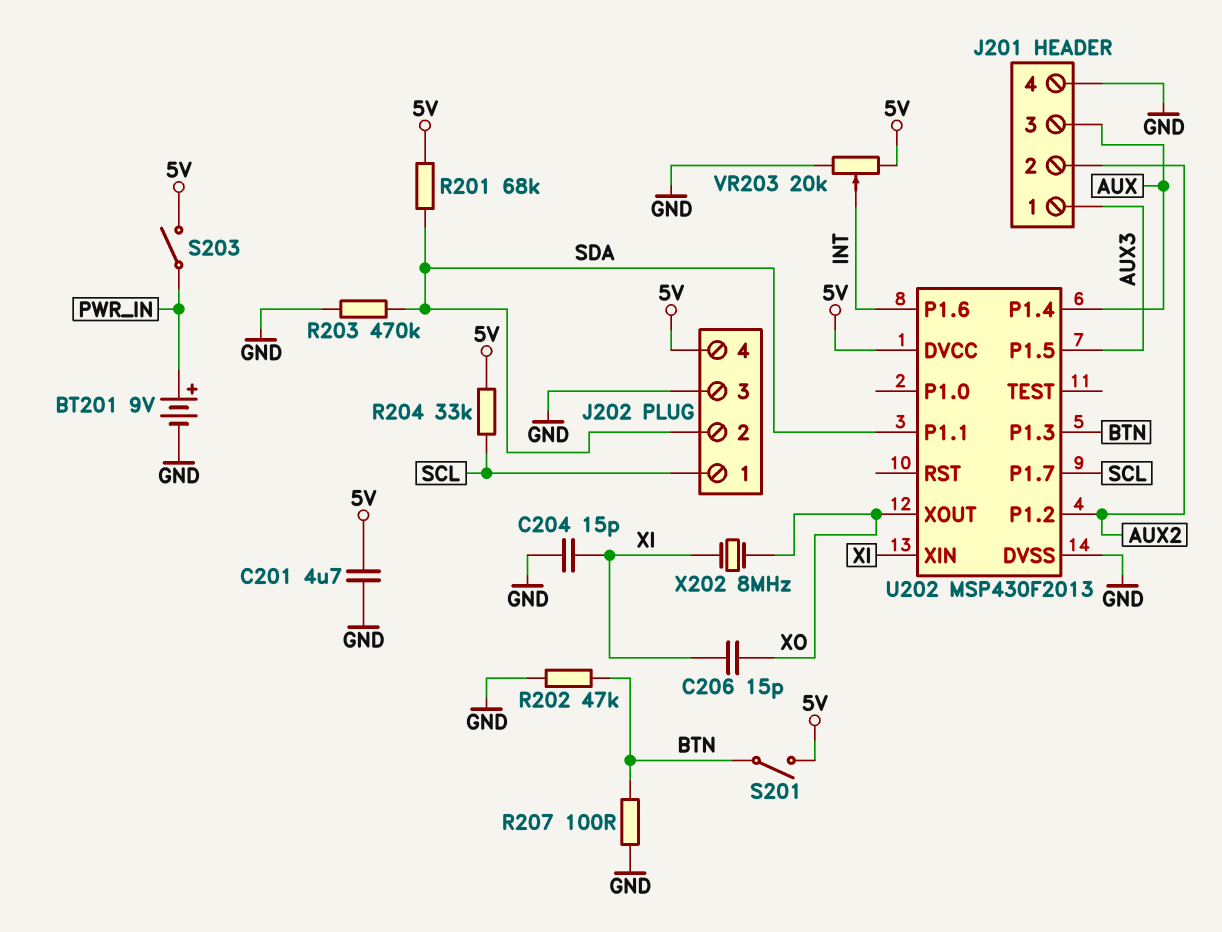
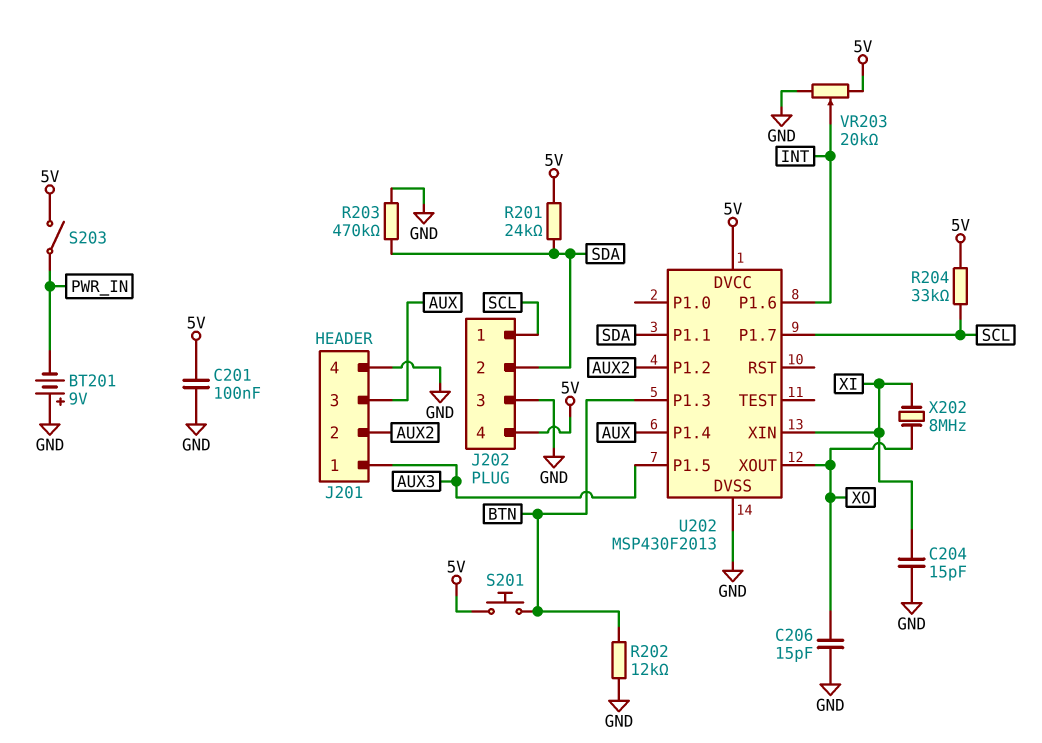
BT201: 9V (plus PWR_IN, minus GND) -> 9V (plus GND, minus PWR_IN)
C201: 4.7uF (5V, GND) -> 100nF (5V, GND)
C206: 15pF (XI, XO) -> 15pF (GND, XO)
R201: 68k (5V, SDA) -> 24k (5V, SDA)
R202: 47k (BTN, GND) -> 12k (BTN, GND)
R207: 100 (BTN, GND) -> none
S201: switch (5V, BTN) -> button (5V, BTN)

